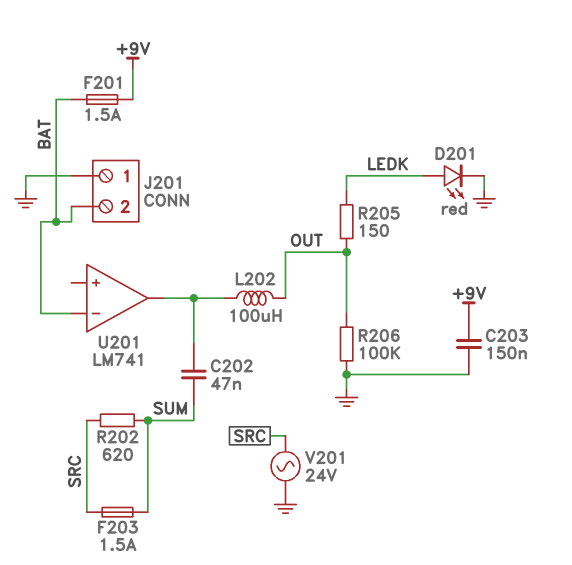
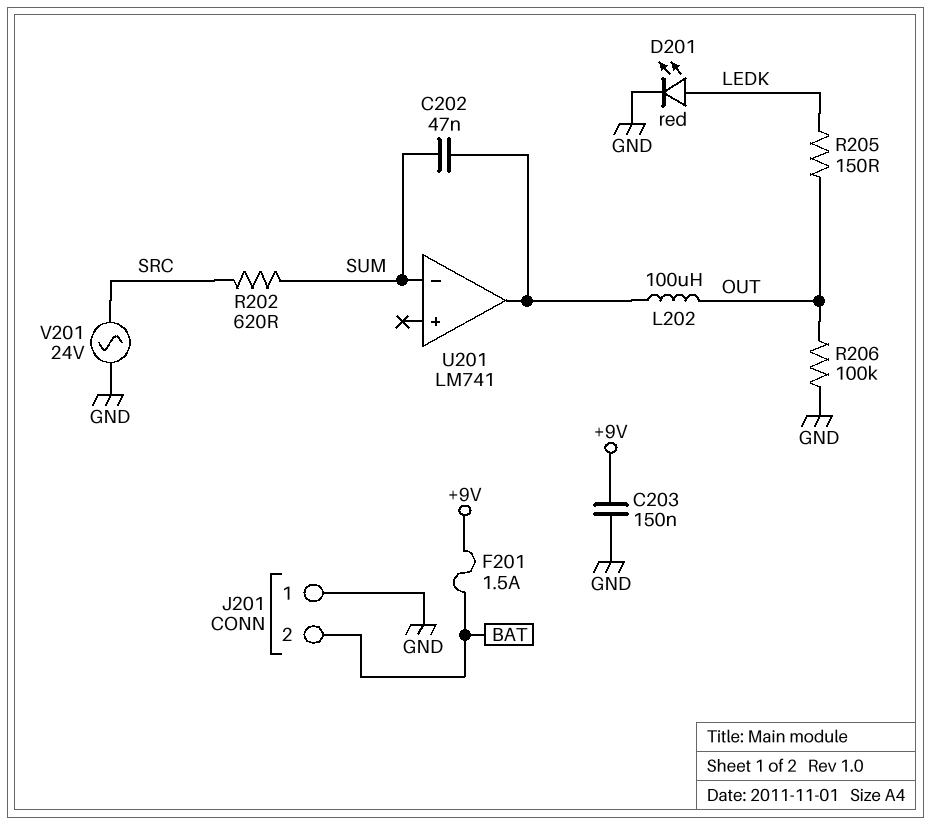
F203: 1.5A (SRC, SUM) -> none
U201 pin in-: BAT -> SUM

